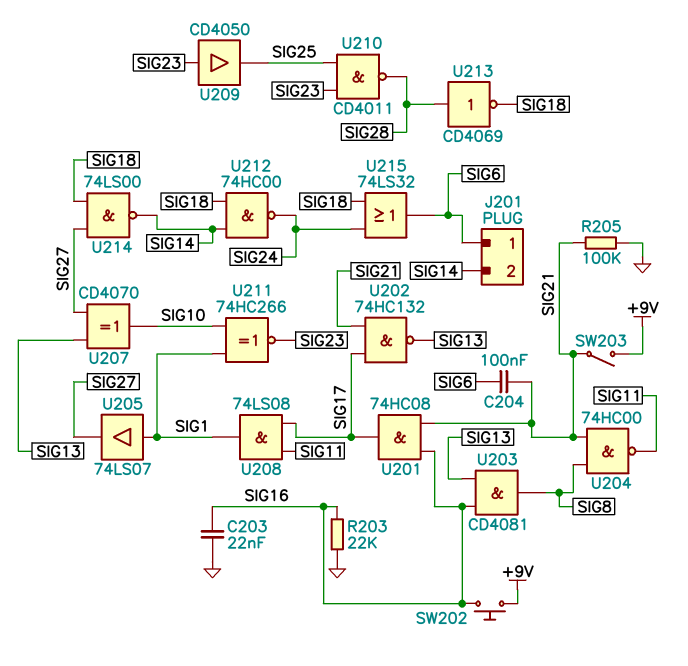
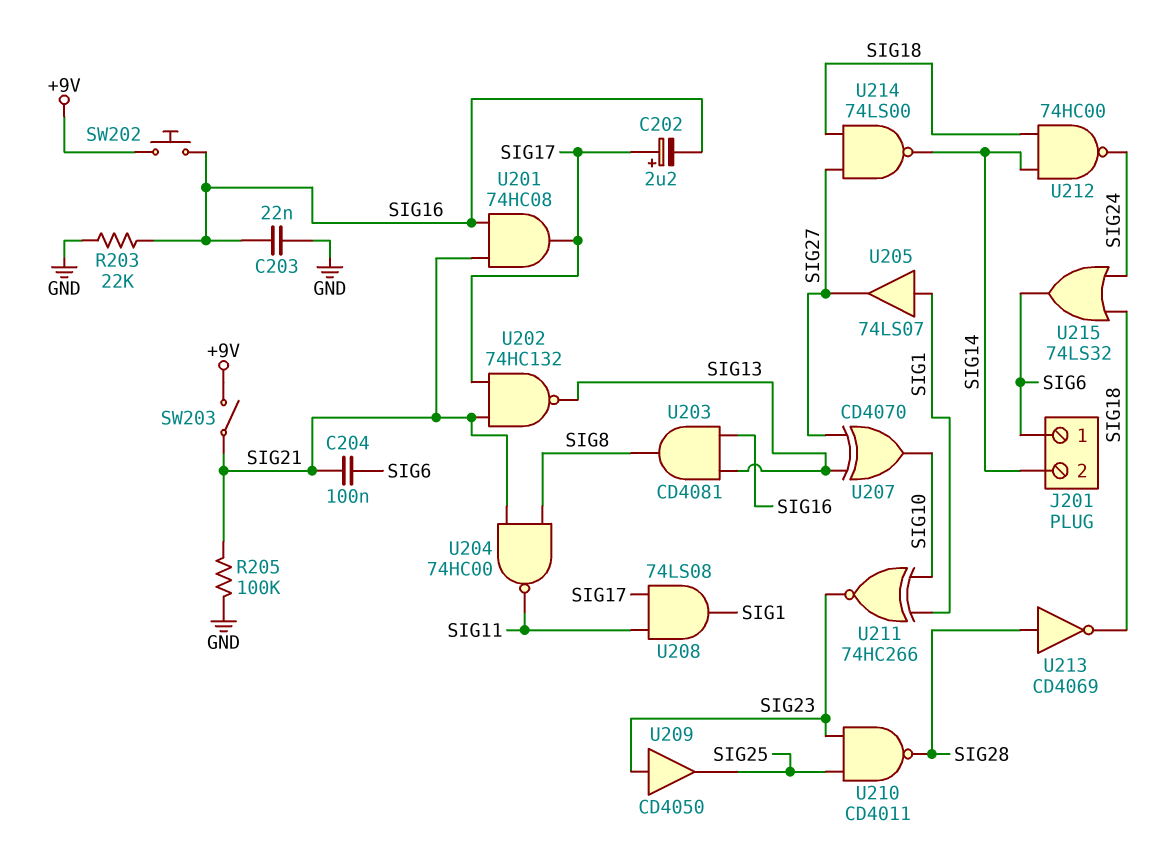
C202: none -> 2.2uF (plus SIG17, minus SIG16)

